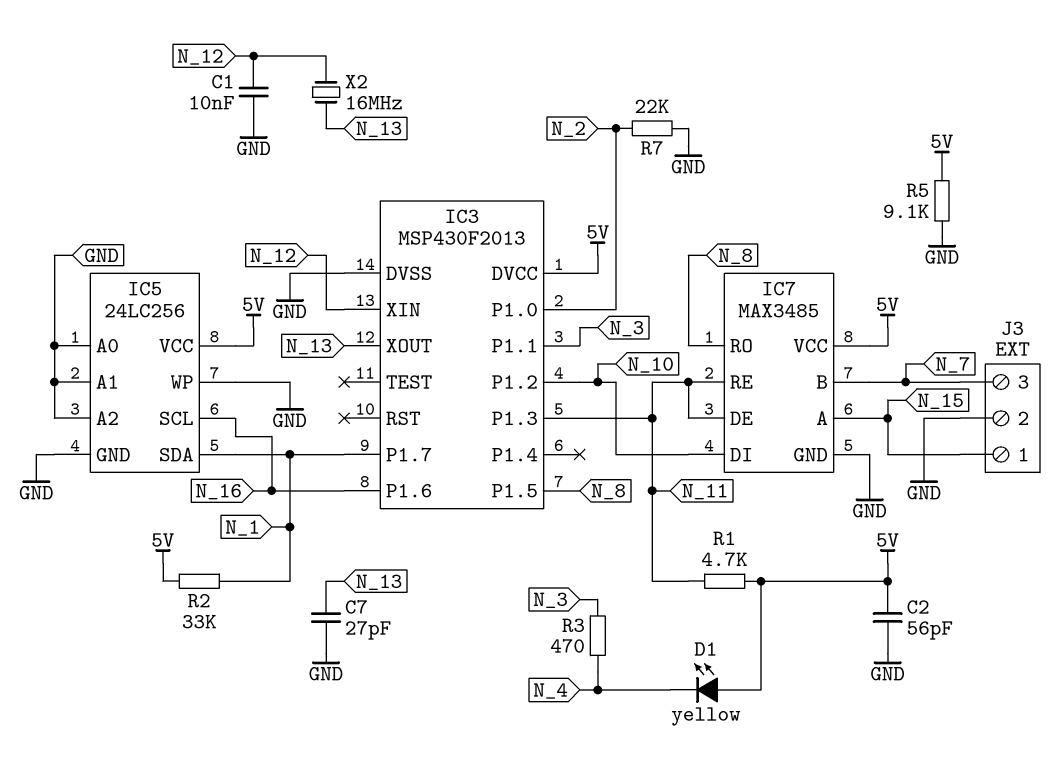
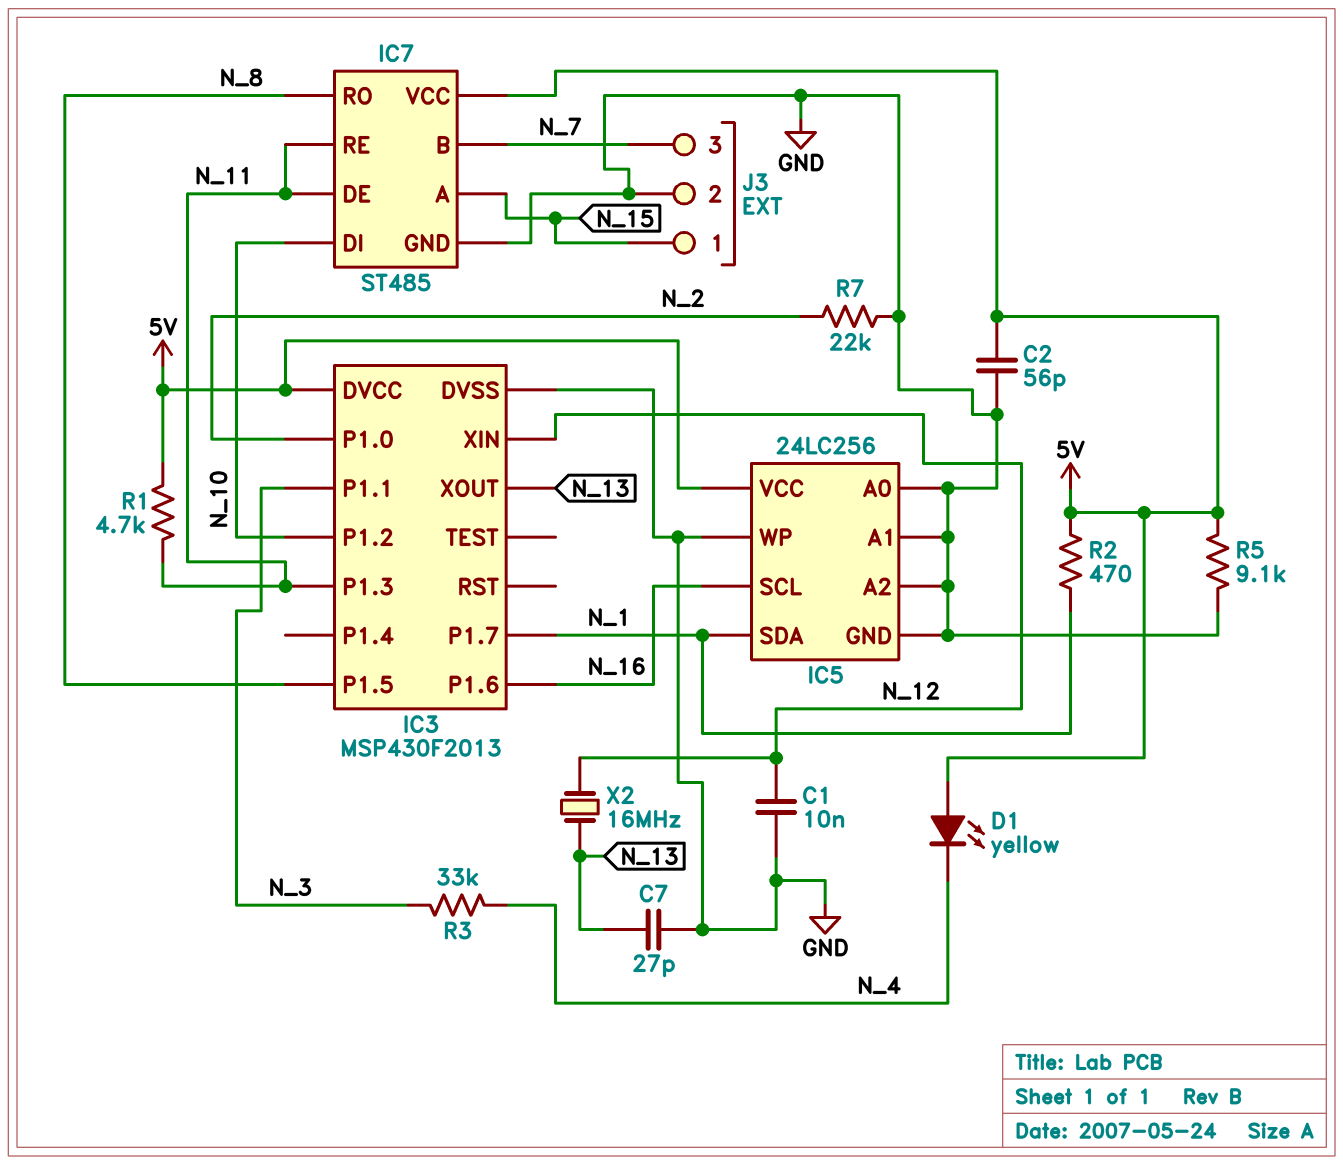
IC7: MAX3485 -> ST485
R2: 33k (5V, N_1) -> 470 (5V, N_1)
R3: 470 (N_3, N_4) -> 33k (N_3, N_4)

